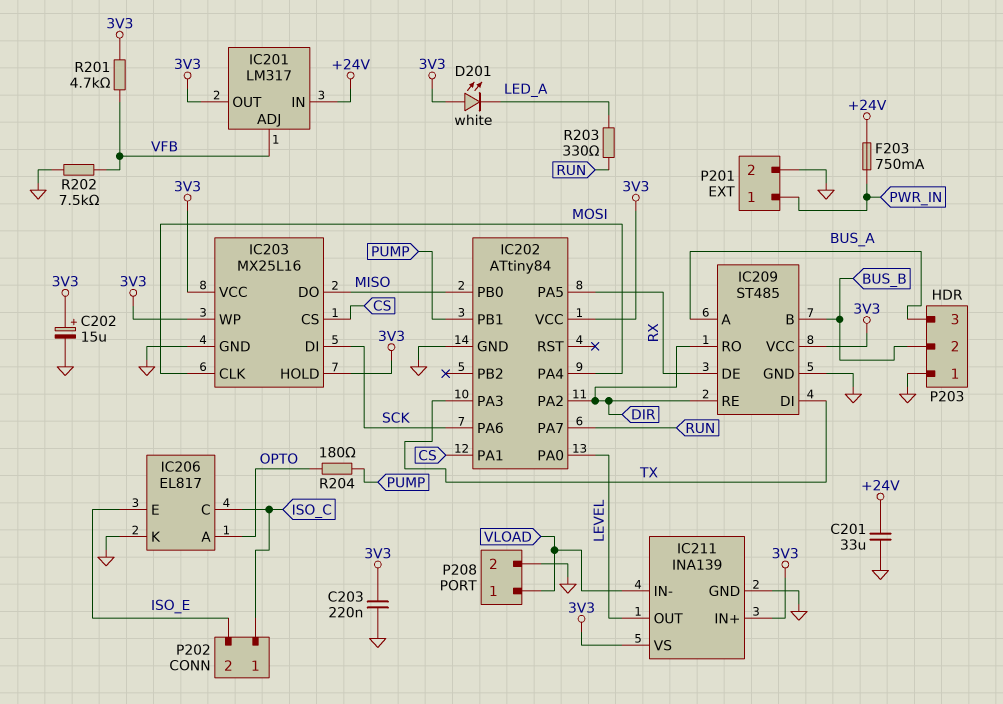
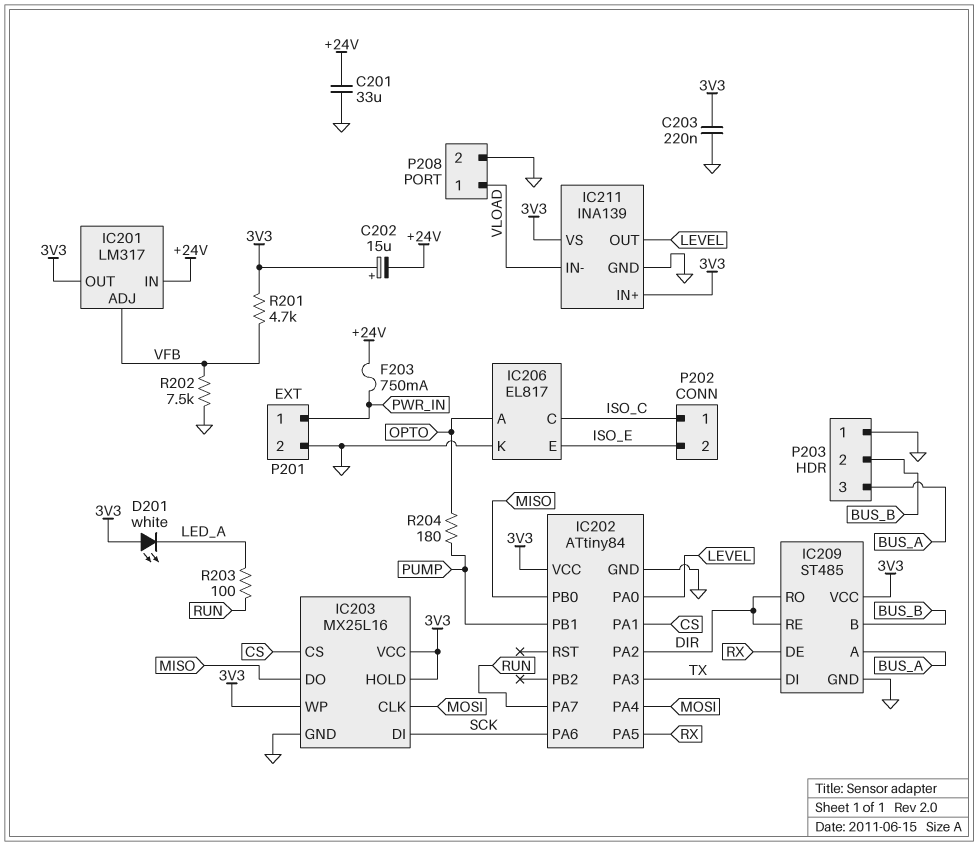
C202: 15uF (plus 3V3, minus GND) -> 15uF (plus 3V3, minus +24V)
R203: 330 (LED_A, RUN) -> 100 (LED_A, RUN)

